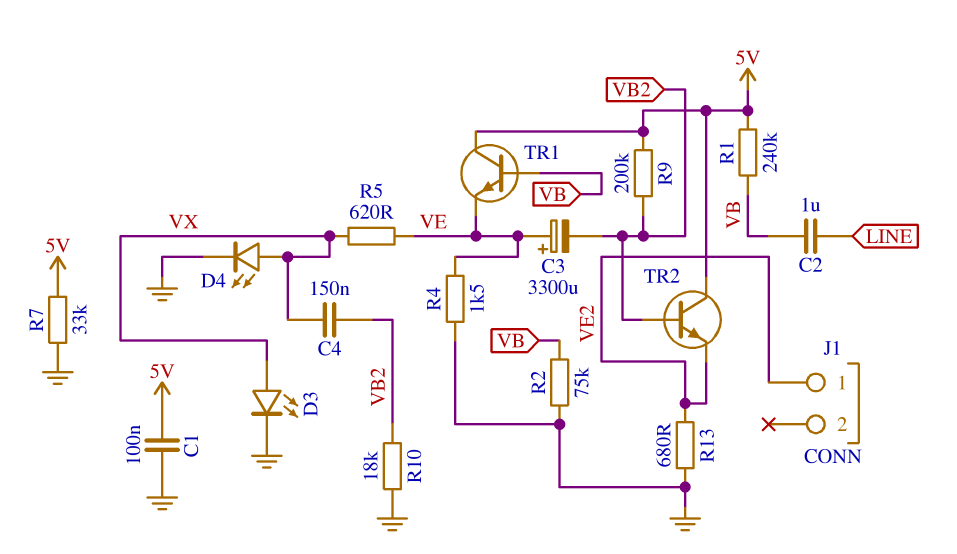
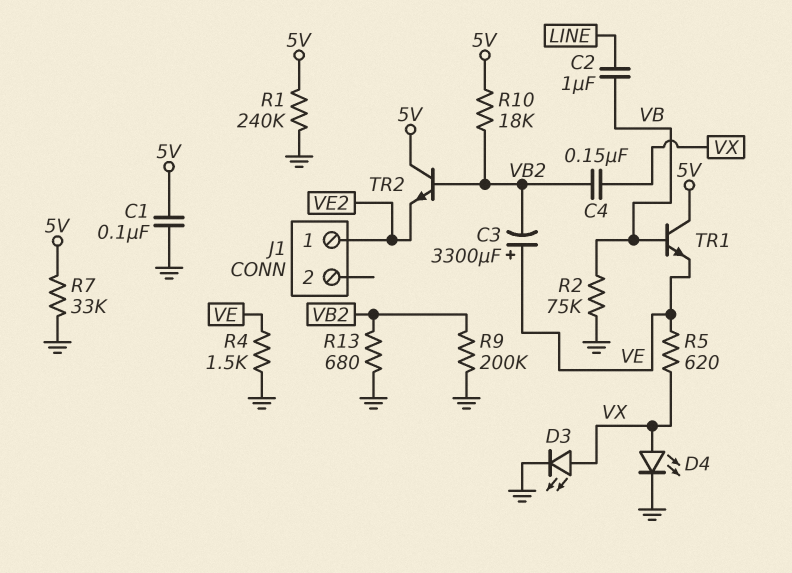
R1: 240k (5V, VB) -> 240k (5V, GND)
R9: 200k (5V, VB2) -> 200k (GND, VB2)
R10: 18k (GND, VB2) -> 18k (5V, VB2)
R13: 680 (GND, VE2) -> 680 (GND, VB2)

